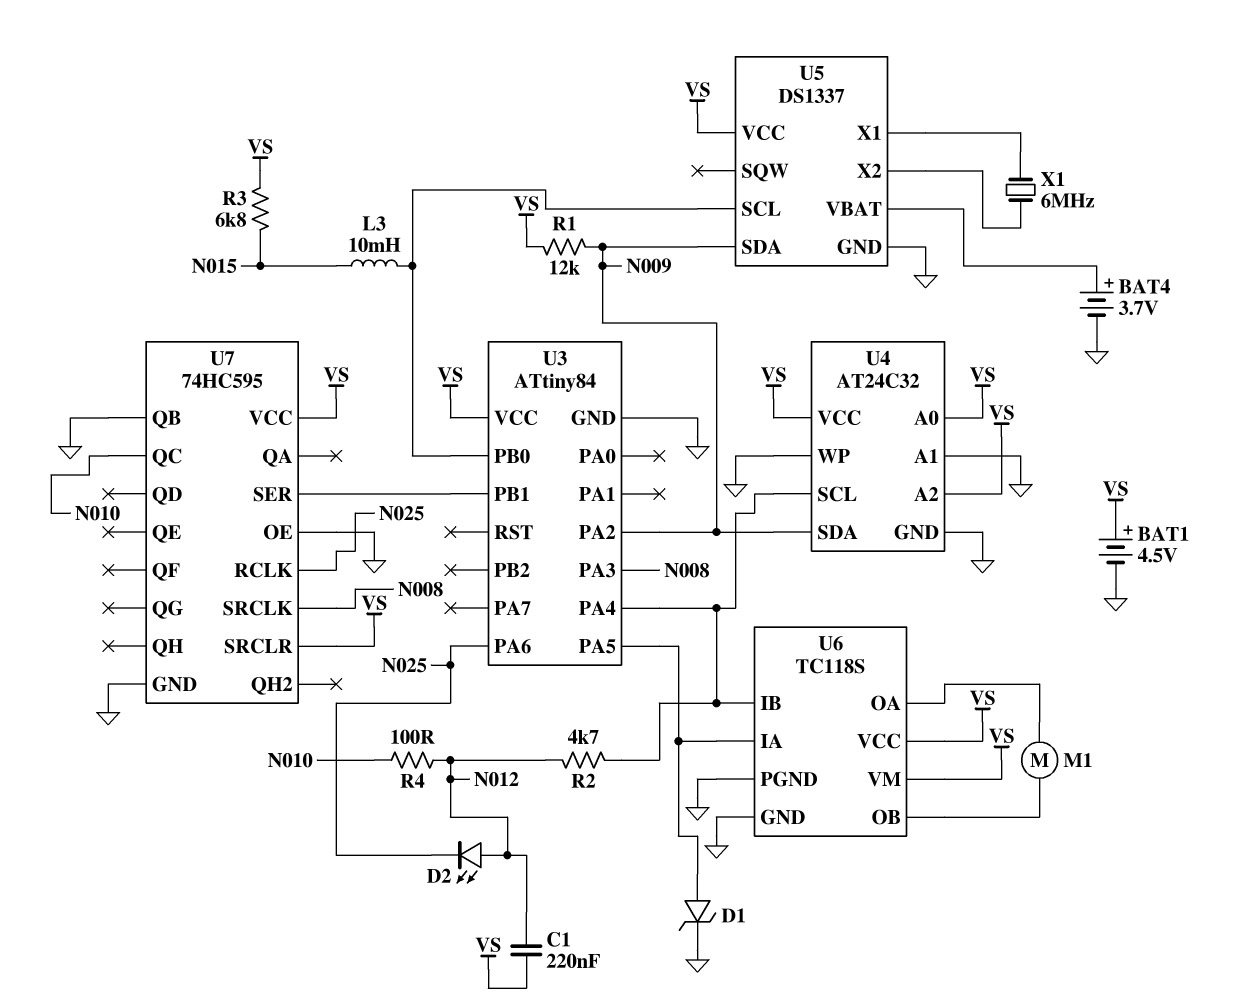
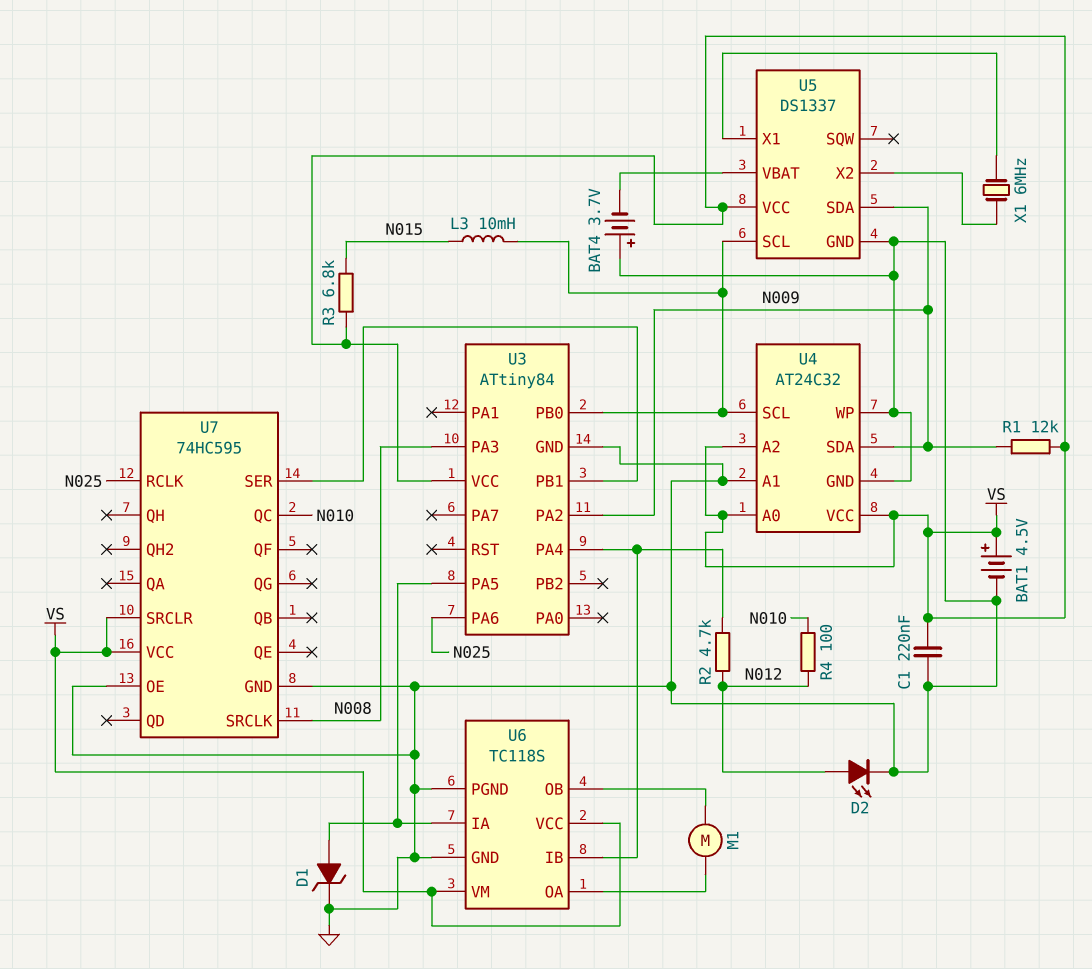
BAT4: 3.7V (plus U5/VBAT, minus GND) -> 3.7V (plus GND, minus U5/VBAT)
C1: 220nF (N012, VS) -> 220nF (GND, VS)
D2: LED (A N012, K N025) -> LED (A N012, K GND)
U4 pin SCL: U3/PA4 -> U3/PB0
U7 pin QB: GND -> none

